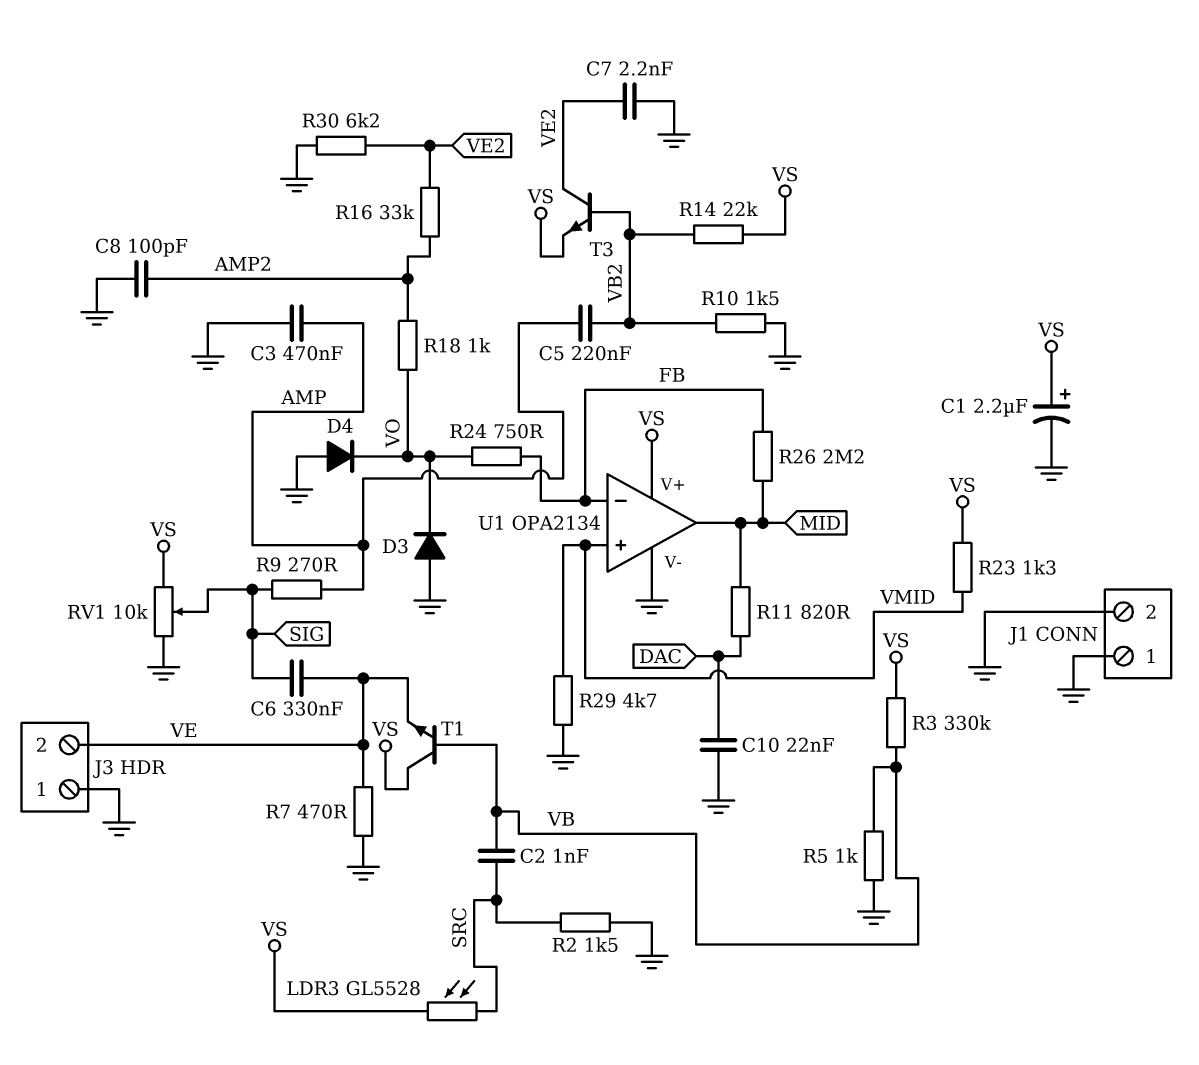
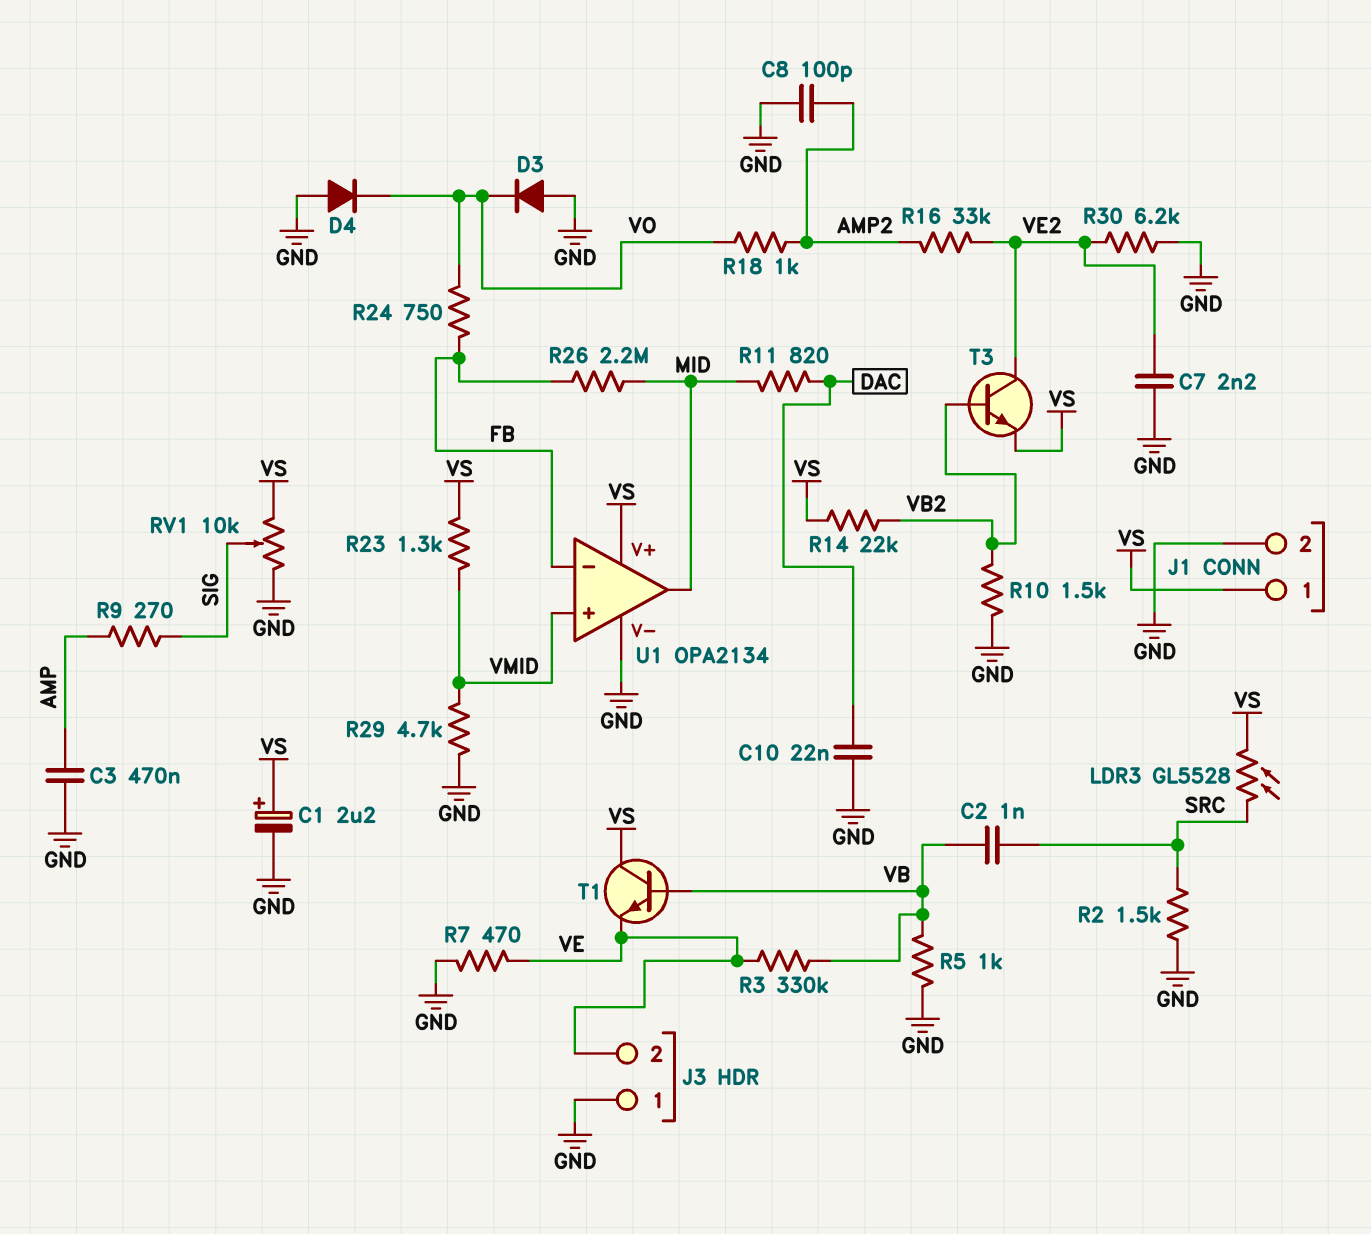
C5: 220nF (AMP, VB2) -> none
C6: 330nF (SIG, VE) -> none
J1 pin 1: GND -> VS
R3: 330k (VB, VS) -> 330k (VB, VE)

